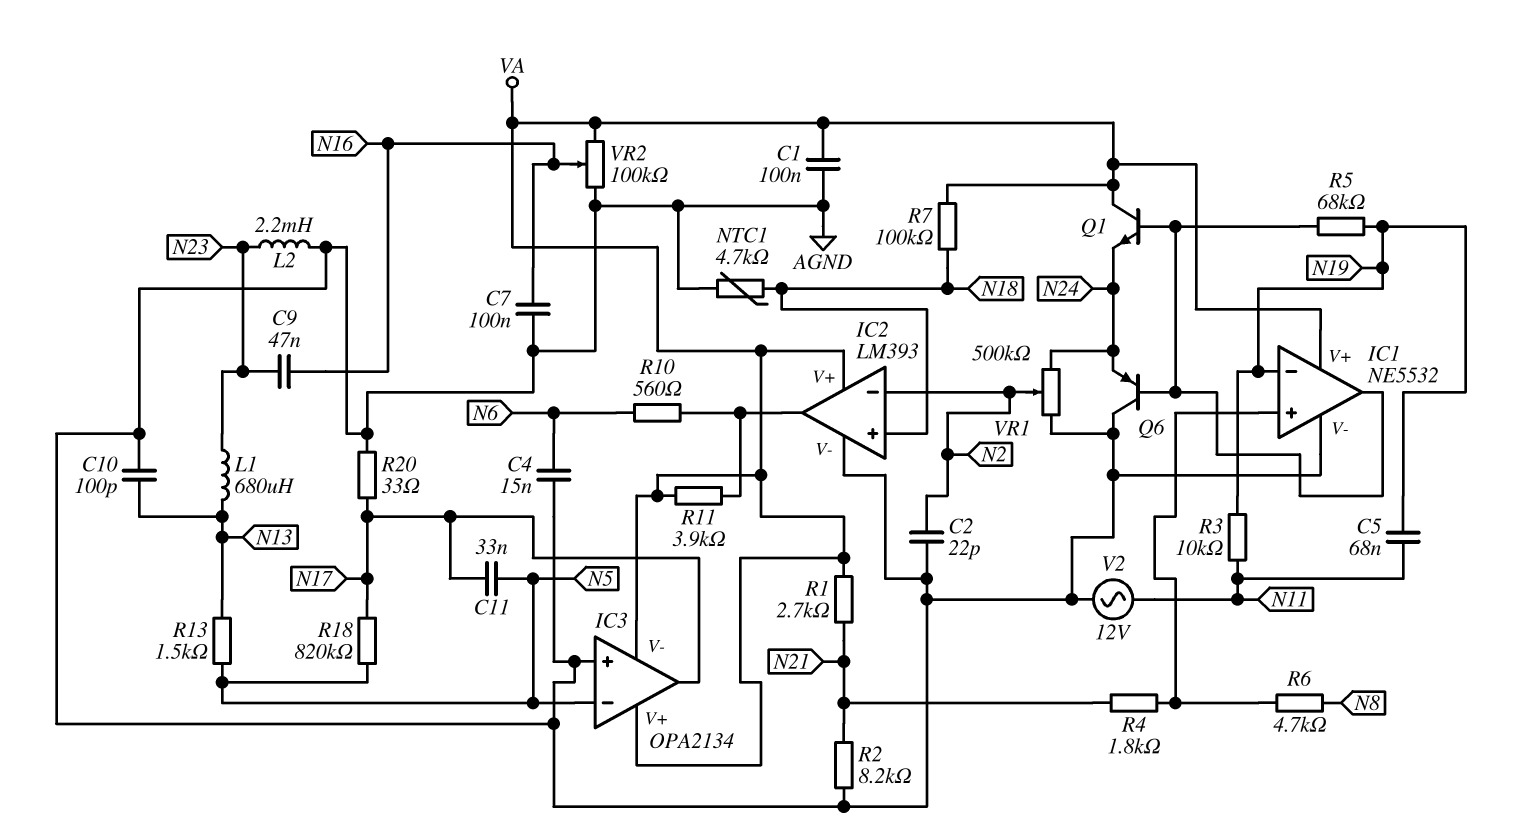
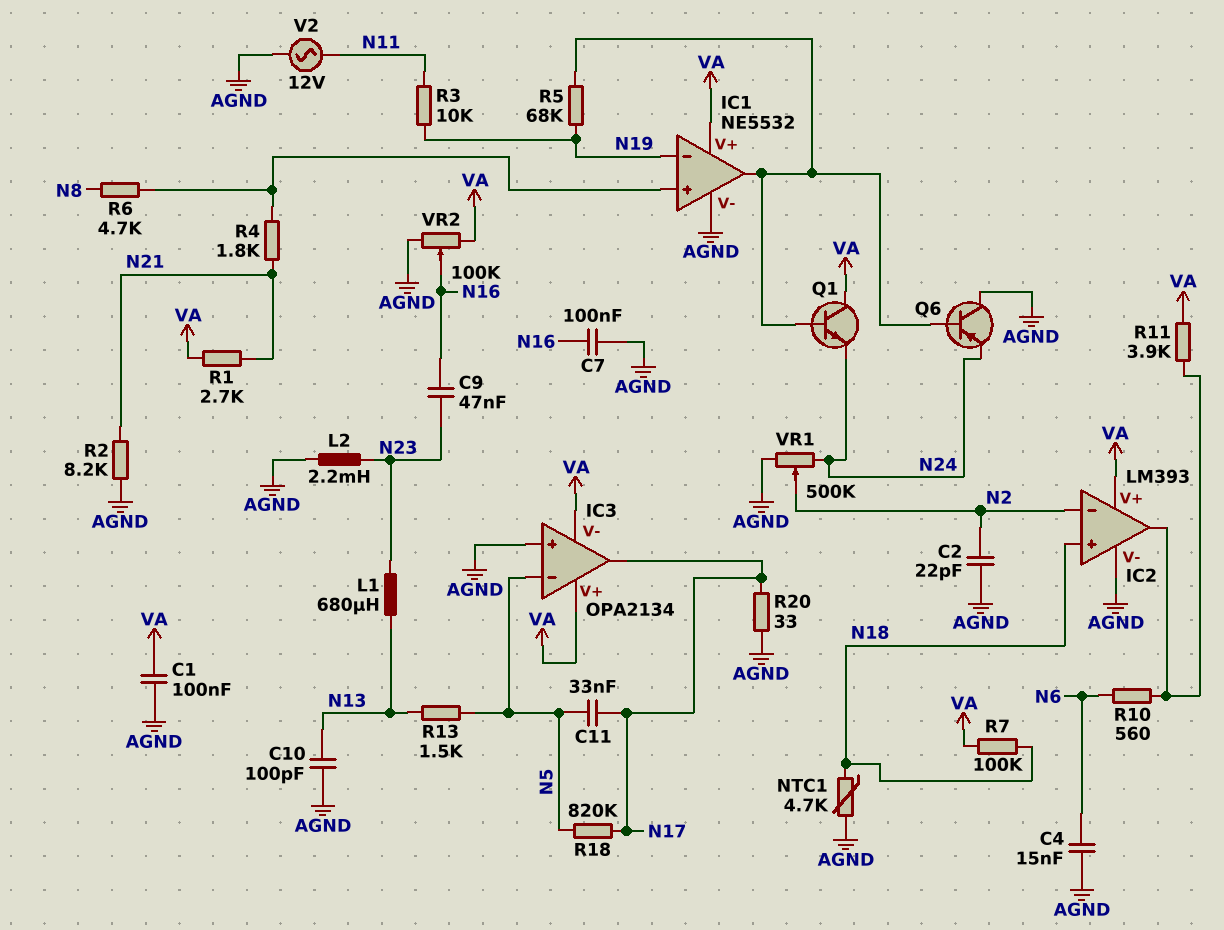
C5: 68nF (N11, N19) -> none

